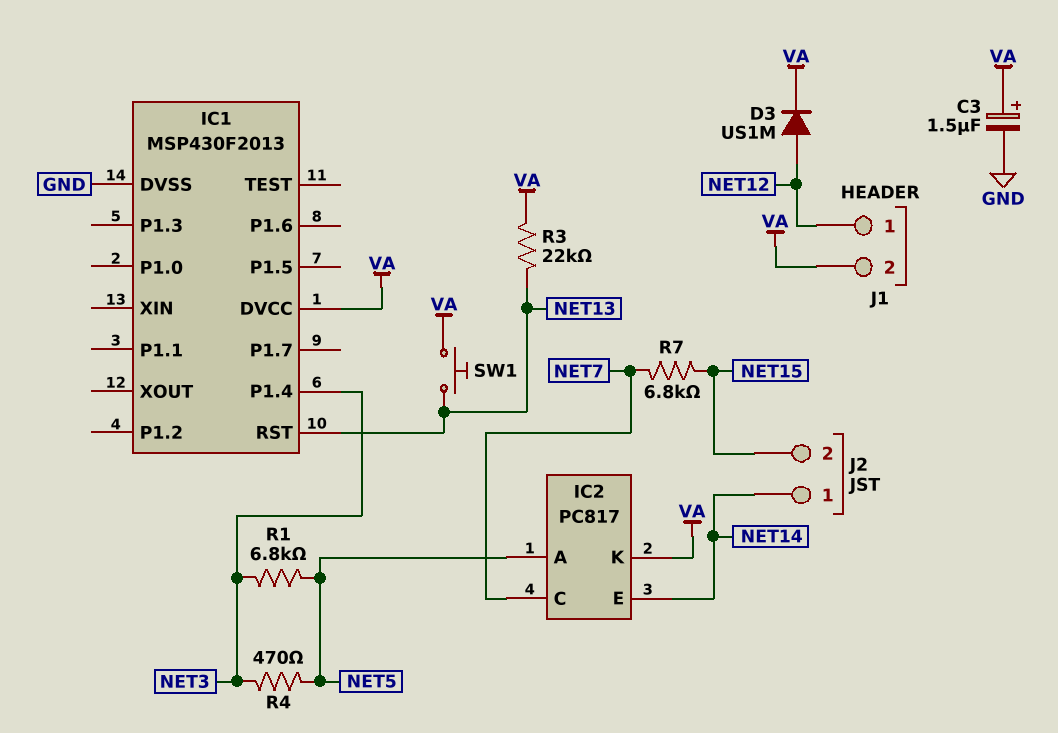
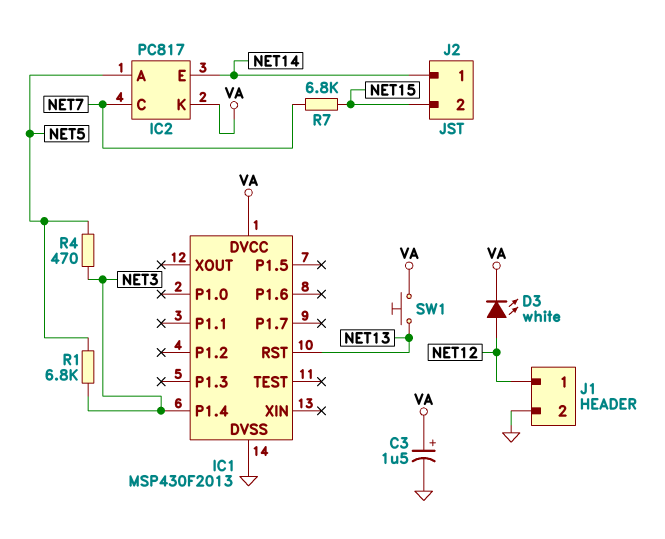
D3: diode US1M (A NET12, K VA) -> LED white (A NET12, K VA)
J1 pin 2: VA -> GND
R3: 22k (NET13, VA) -> none

